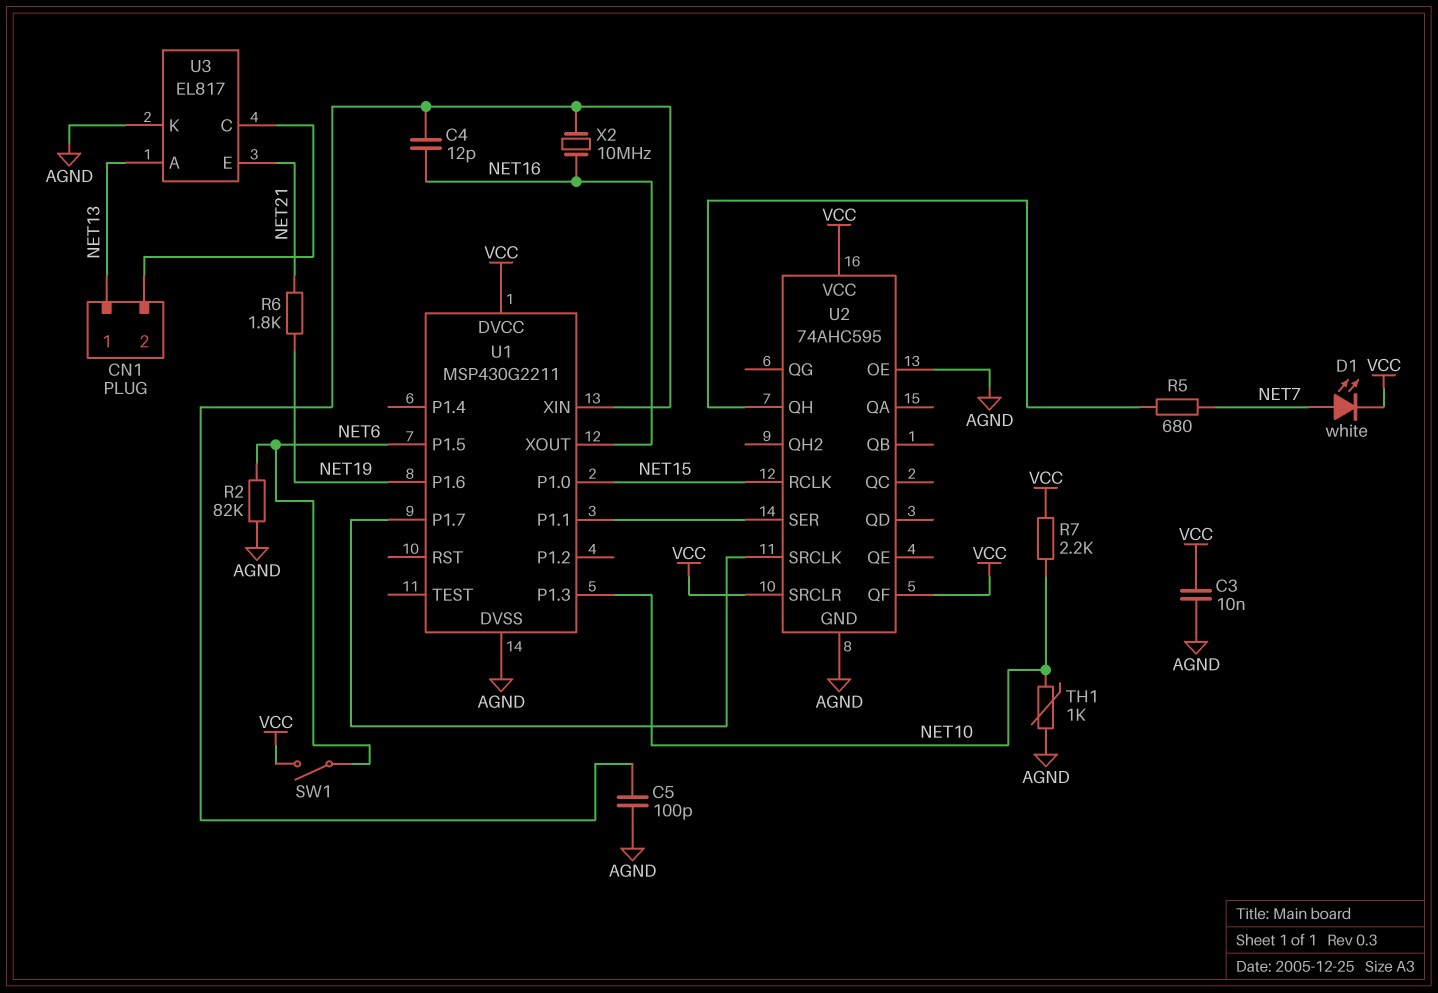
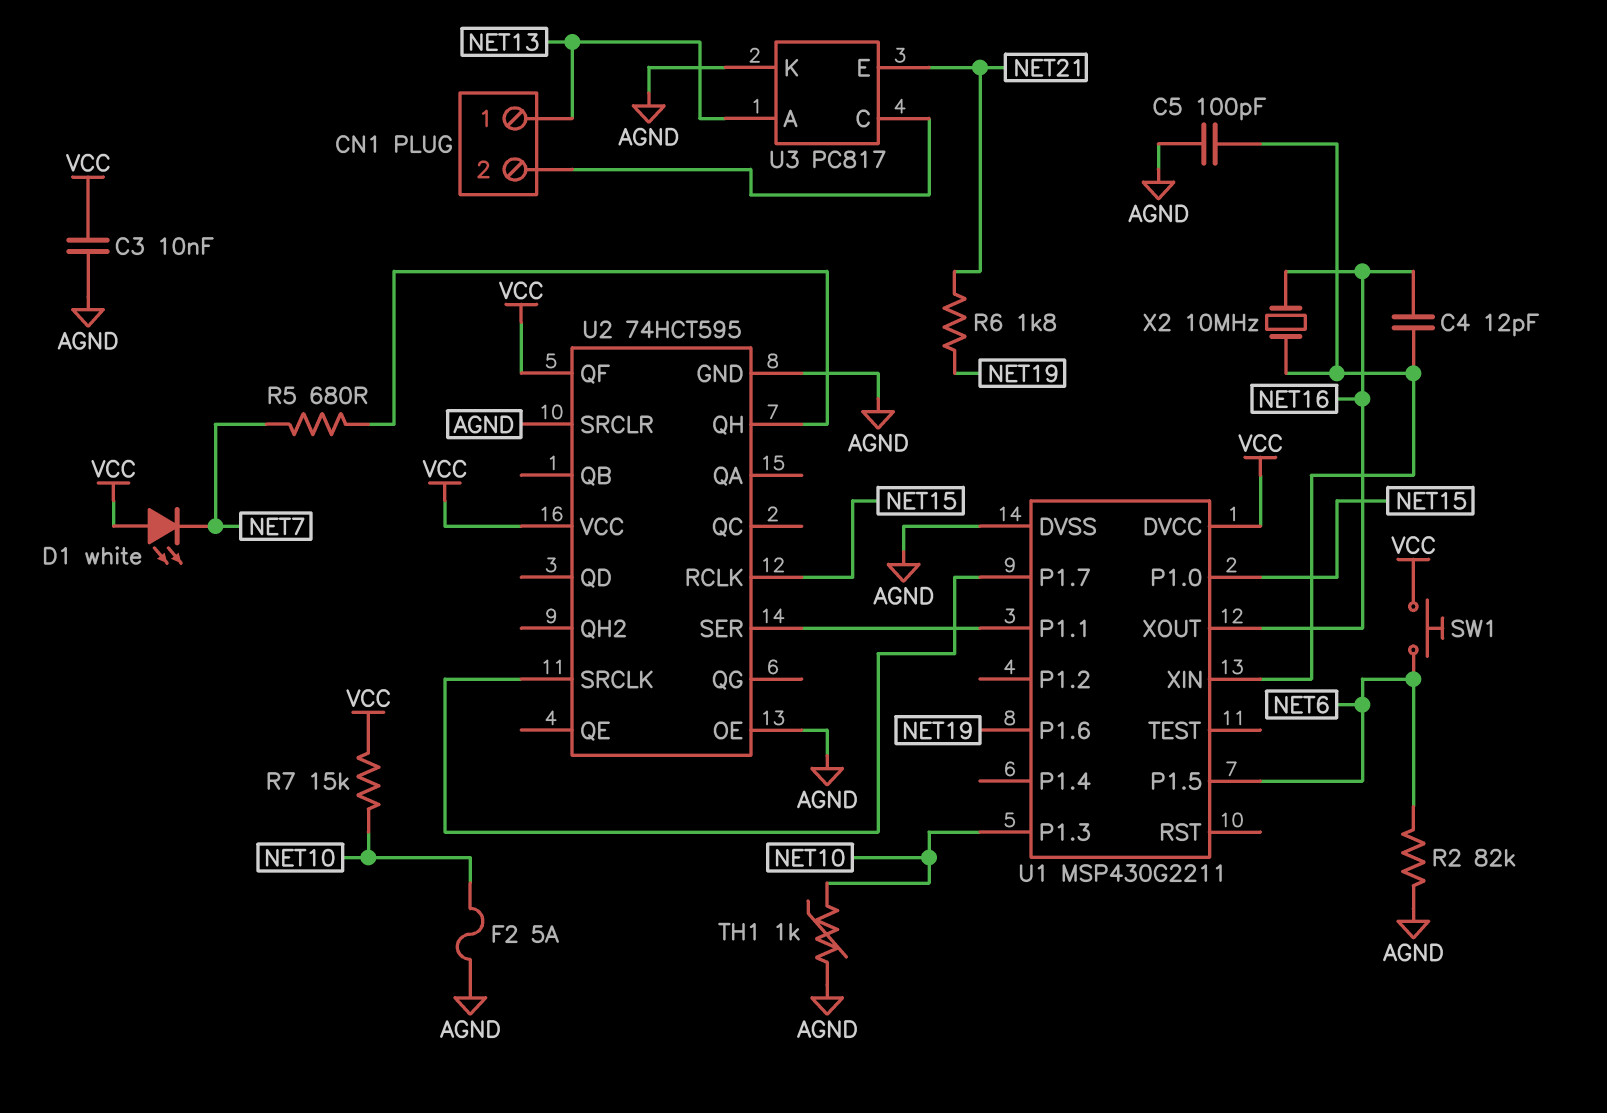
D1: LED white (A NET7, K VCC) -> LED white (A VCC, K NET7)
F2: none -> 5A (AGND, NET10)
R7: 2.2k (NET10, VCC) -> 15k (NET10, VCC)
SW1: switch (NET6, VCC) -> button (NET6, VCC)
U2: 74AHC595 -> 74HCT595
U2 pin SRCLR: VCC -> AGND
U3: EL817 -> PC817

